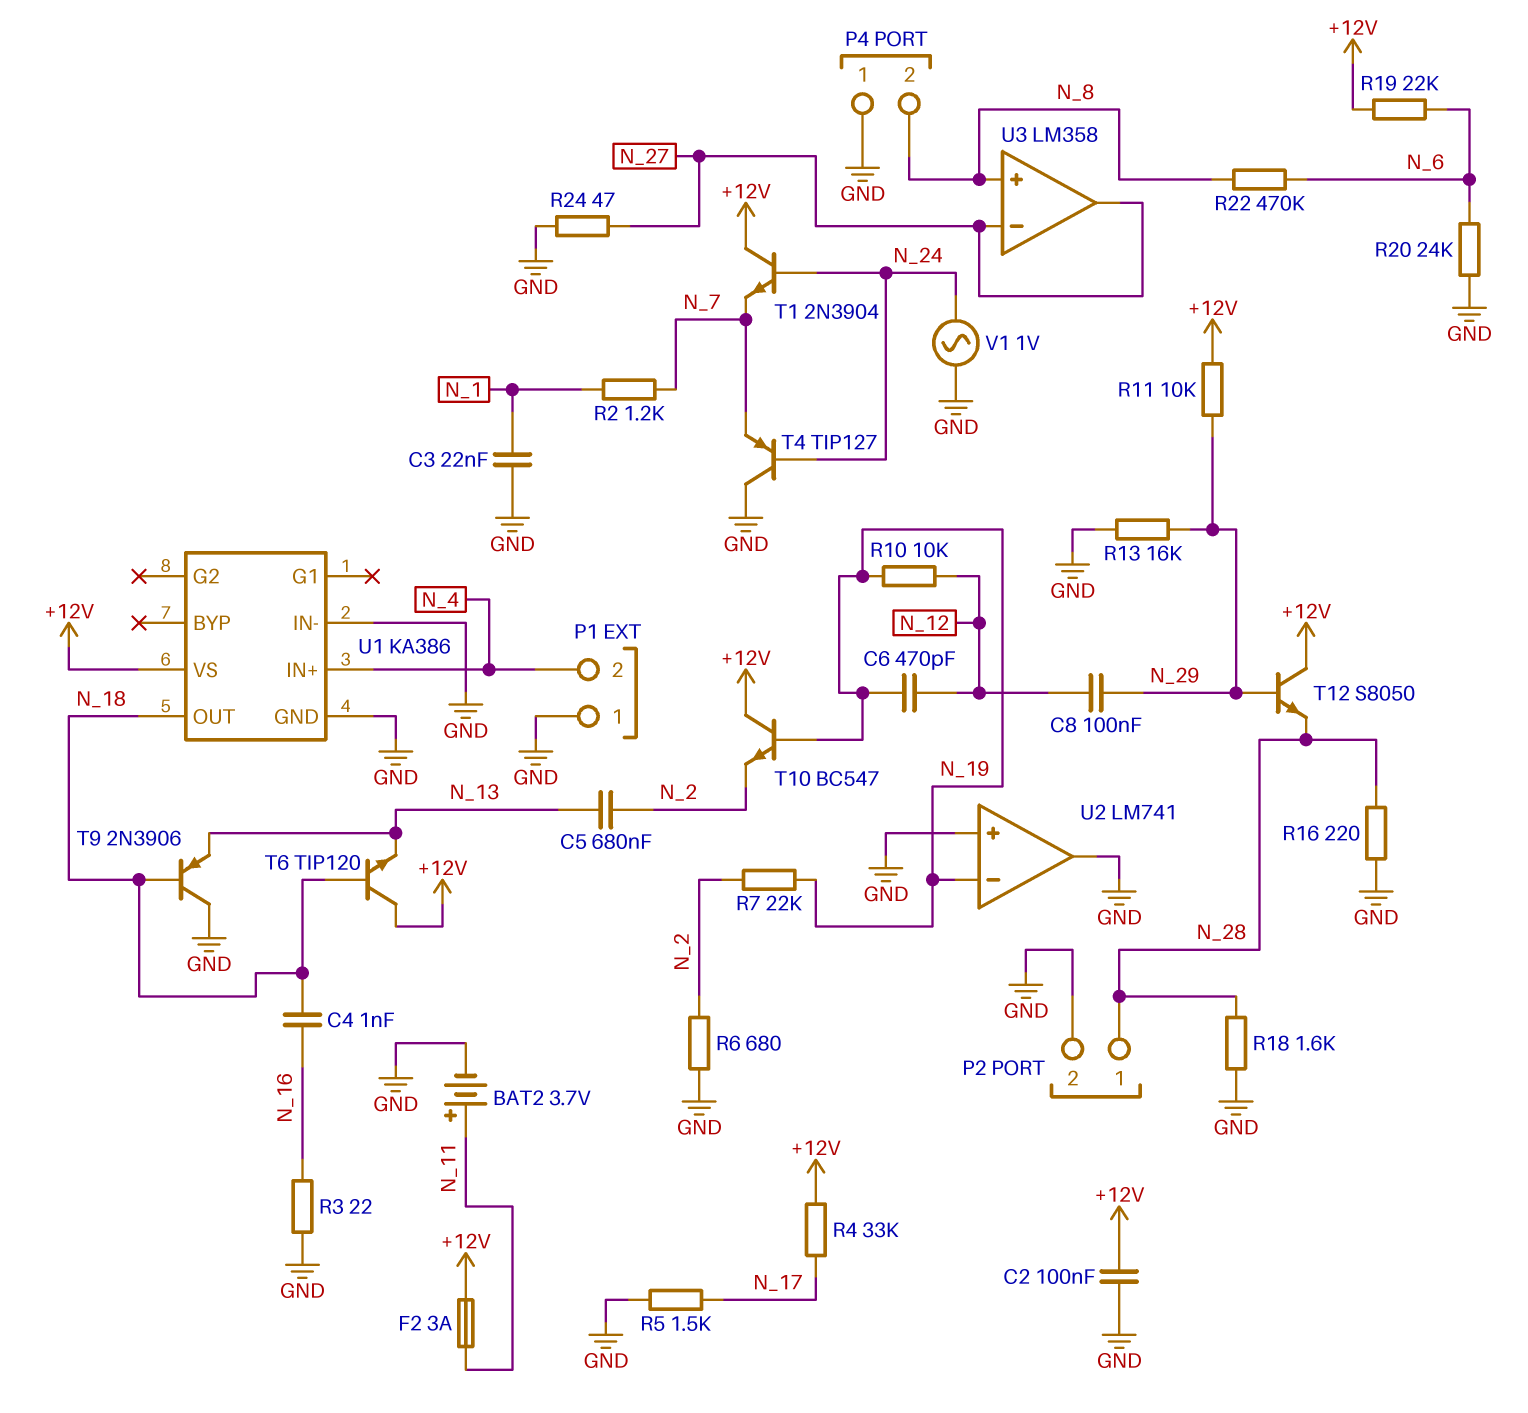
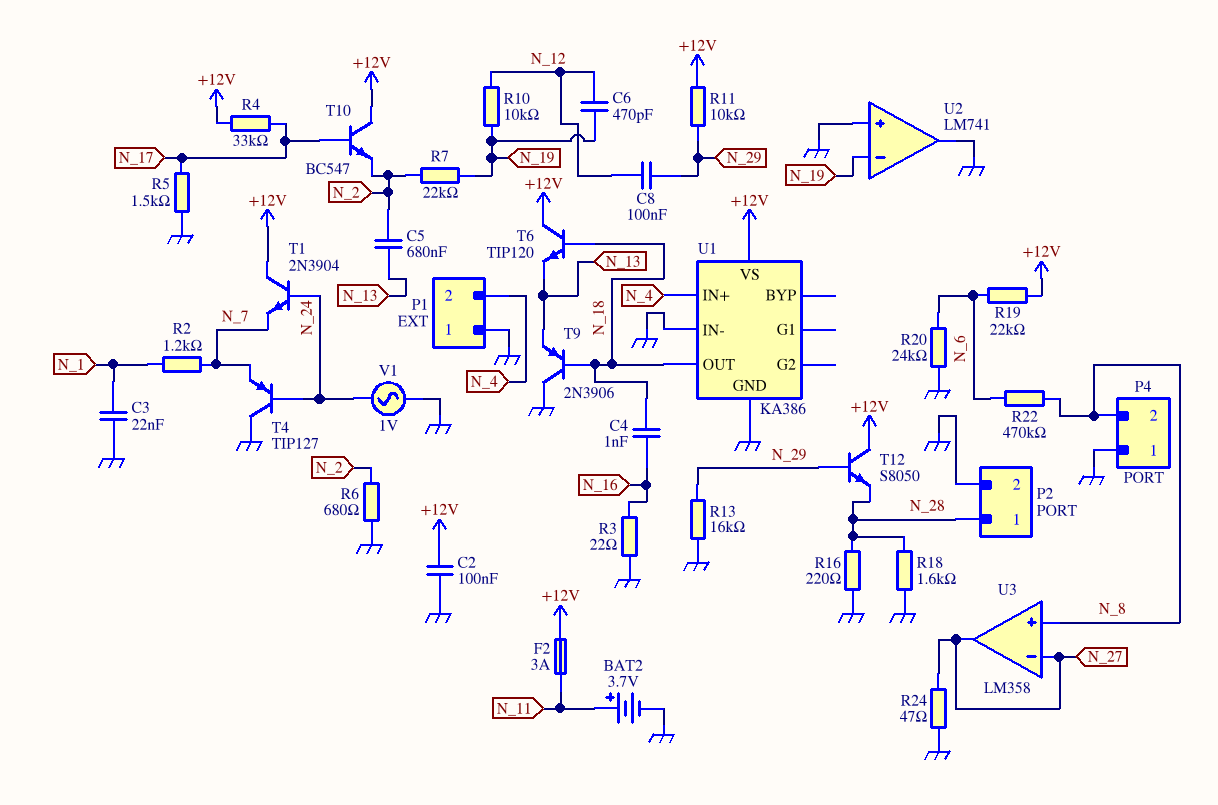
T10: NPN BC547 (B N_19, C +12V, E N_2) -> NPN BC547 (B N_17, C +12V, E N_2)

